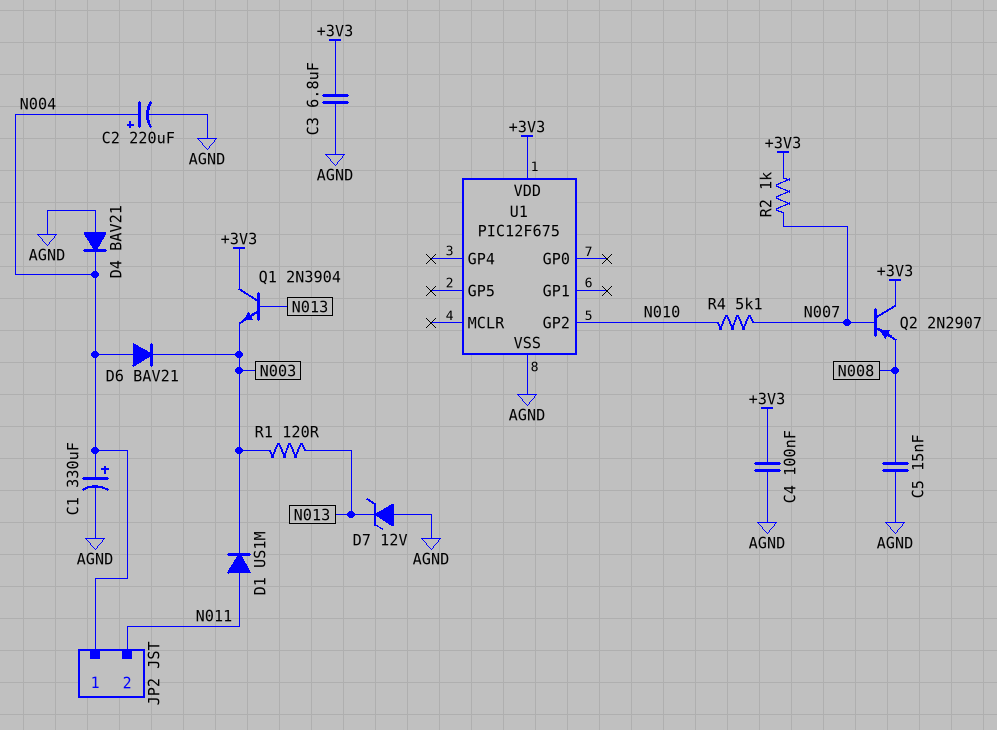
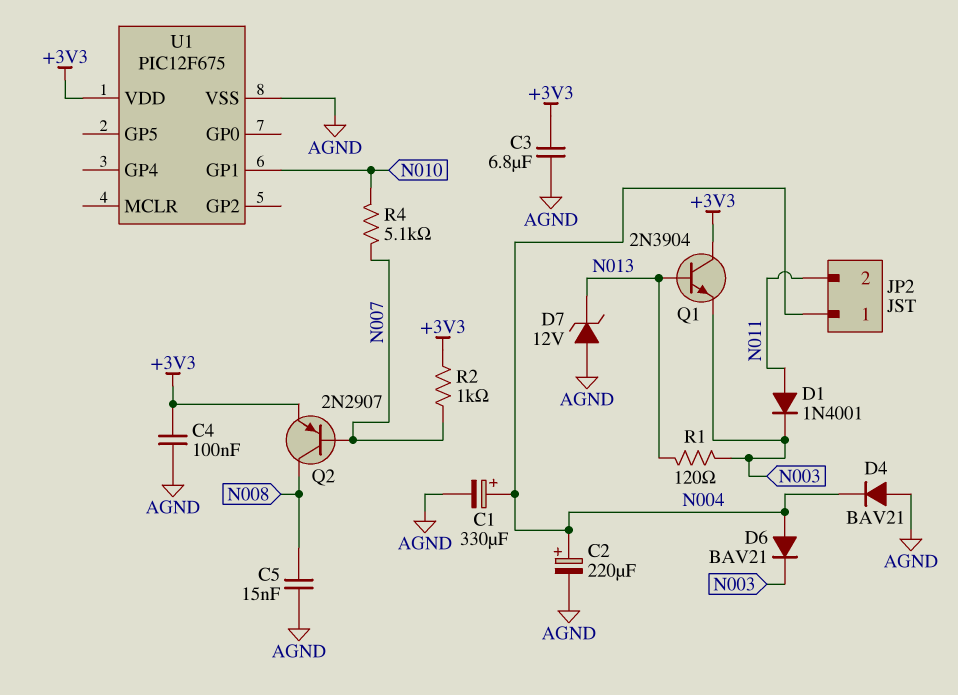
D1: diode US1M (A N011, K N003) -> diode 1N4001 (A N011, K N003)
Q2: PNP 2N2907 (B N007, C +3V3, E N008) -> PNP 2N2907 (B N007, C N008, E +3V3)
U1 pin GP1: none -> N010
U1 pin GP2: N010 -> none

